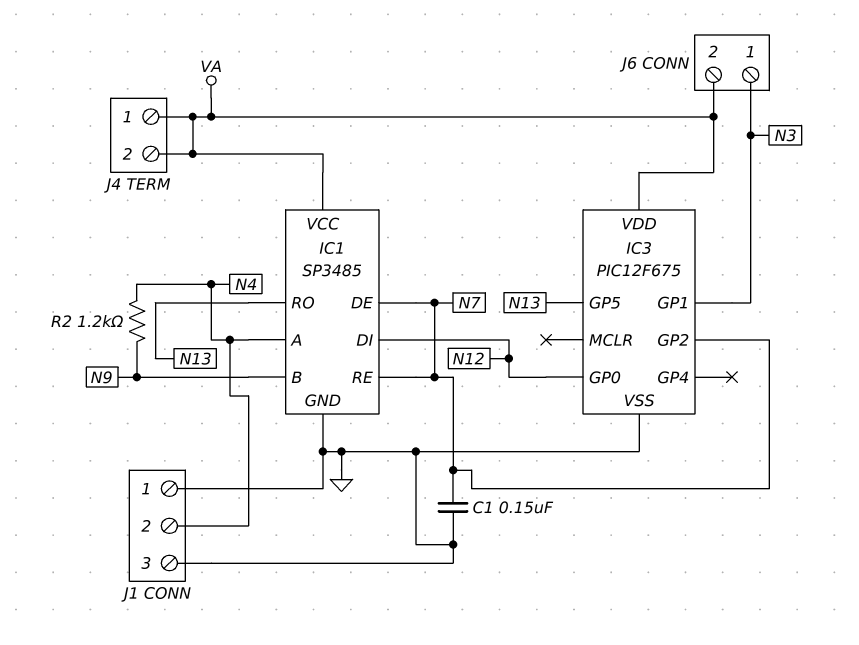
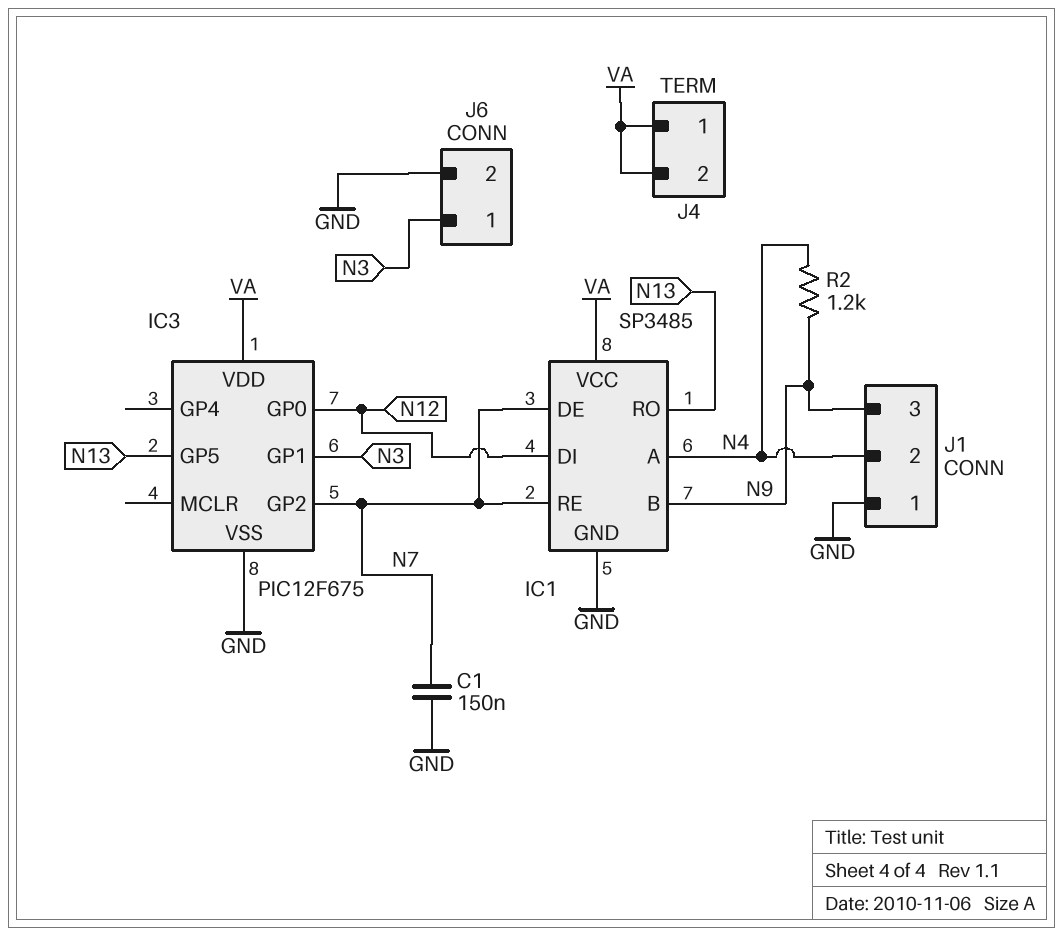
J1 pin 3: GND -> N9
J6 pin 2: VA -> GND

